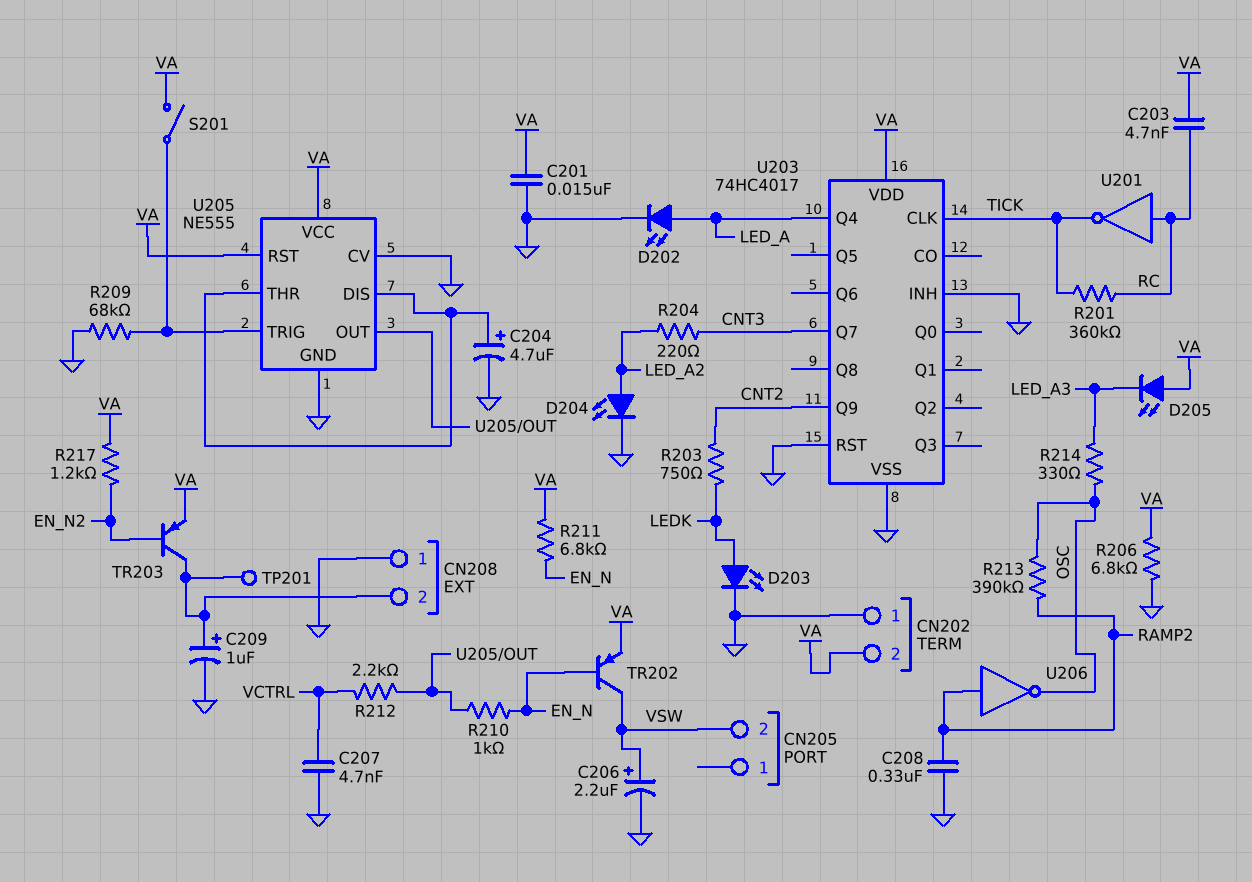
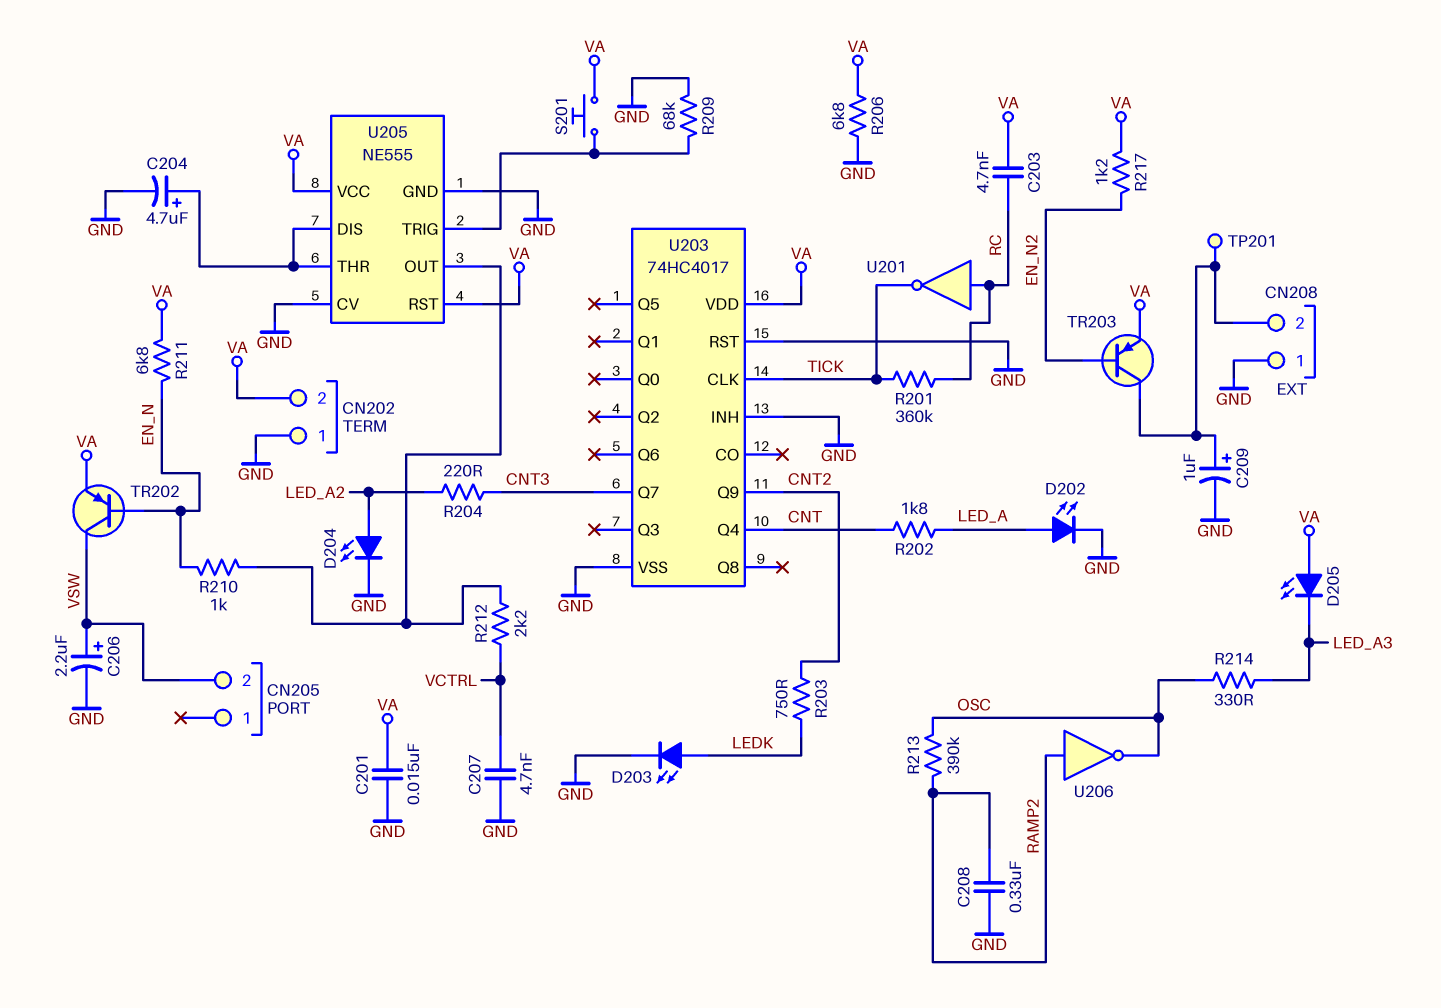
R202: none -> 1.8k (CNT, LED_A)
S201: switch (U205/TRIG, VA) -> button (U205/TRIG, VA)
U203 pin Q4: LED_A -> CNT

